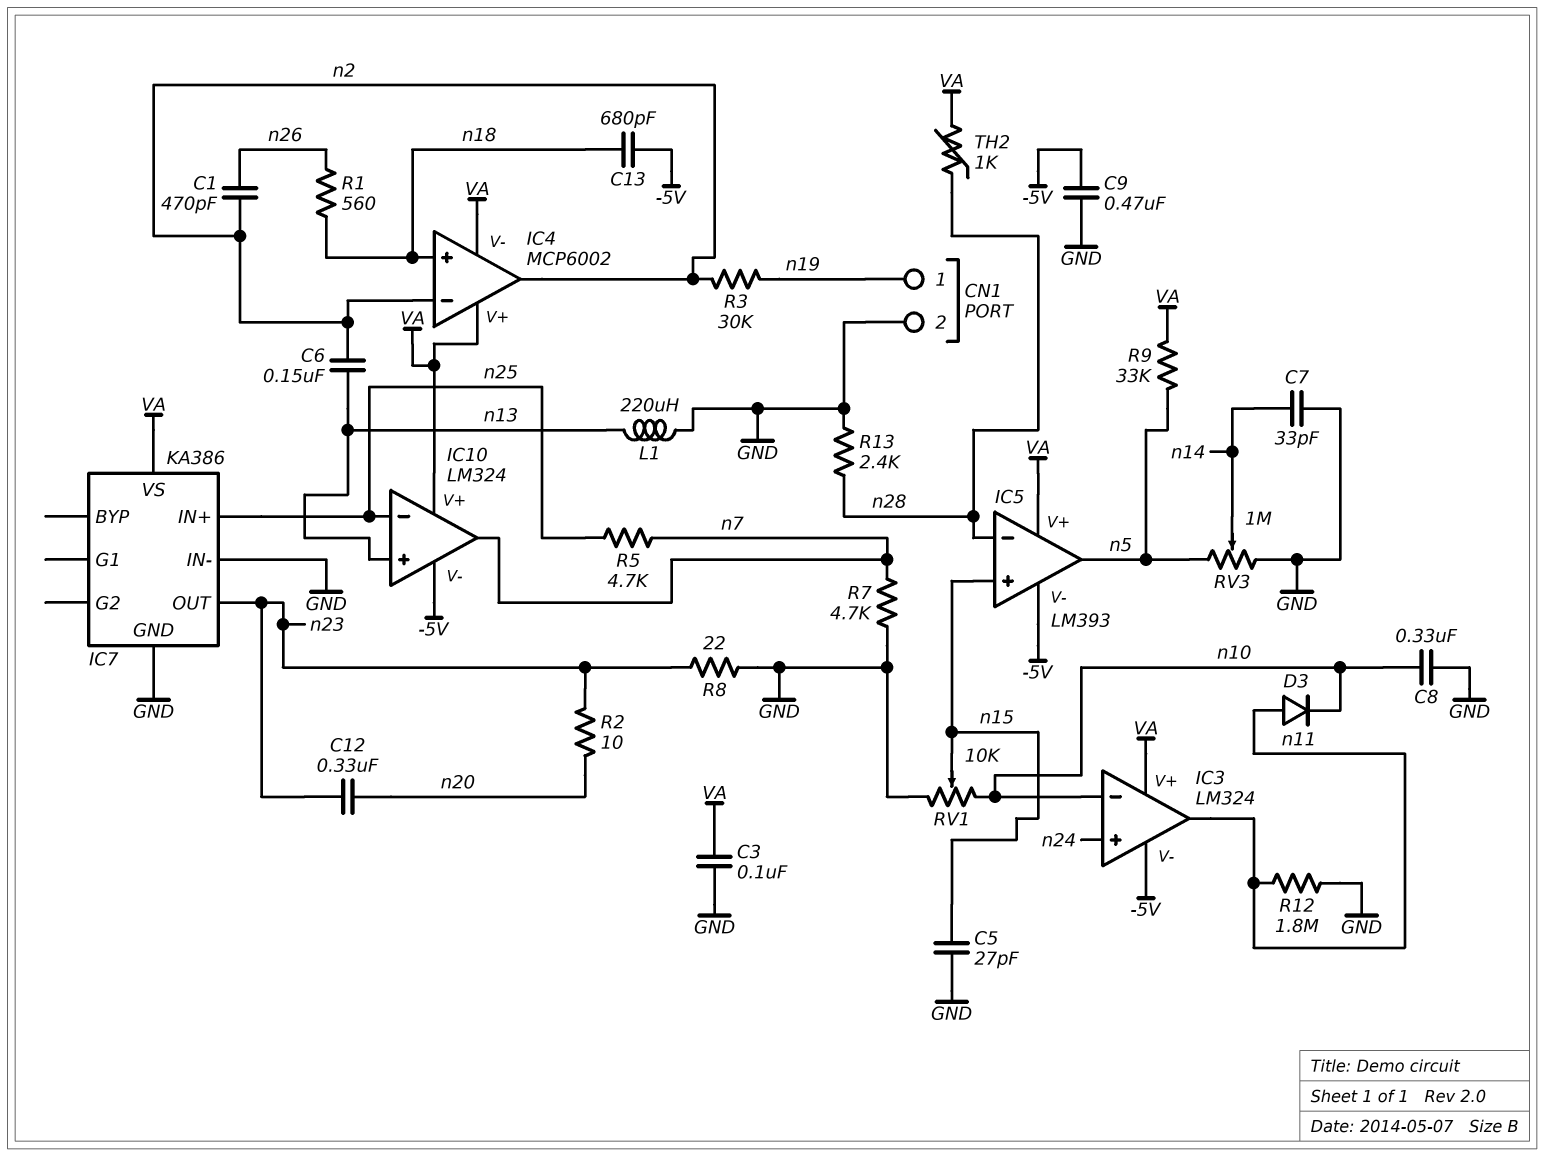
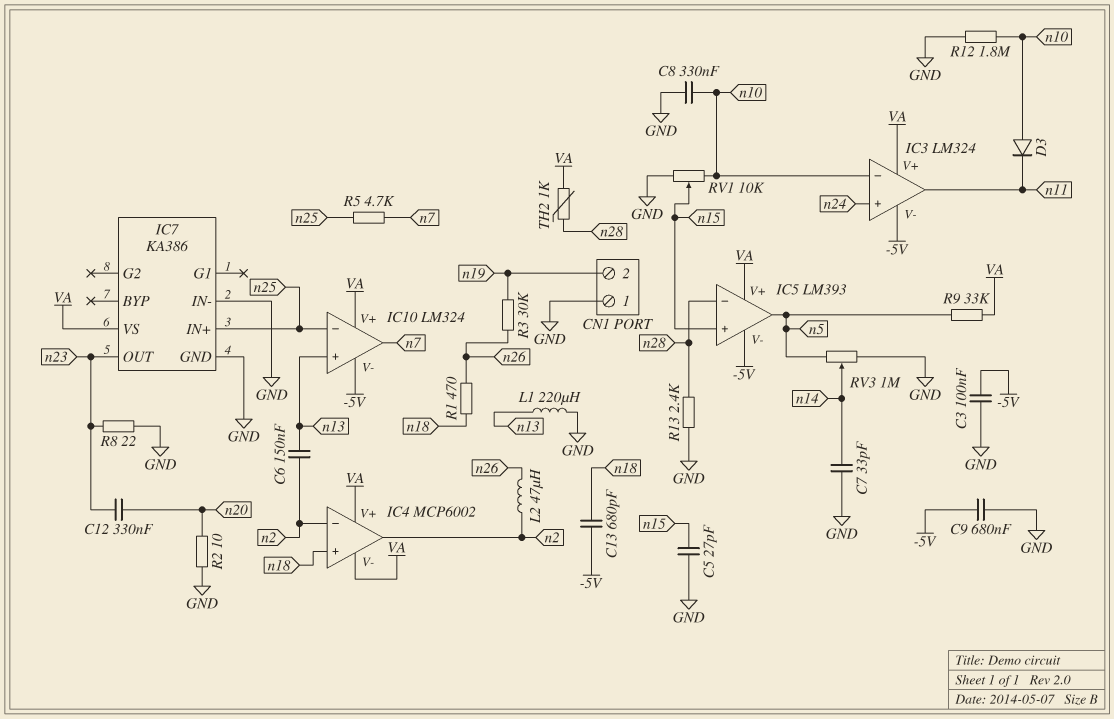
C1: 470pF (n2, n26) -> none
C3: 100nF (GND, VA) -> 100nF (-5V, GND)
C9: 470nF (-5V, GND) -> 680nF (-5V, GND)
CN1 pin 1: n19 -> GND
CN1 pin 2: GND -> n19
D3: diode (A n11, K n10) -> diode (A n10, K n11)
L2: none -> 47uH (n2, n26)
R1: 560 (n18, n26) -> 470 (n18, n26)
R2: 10 (n20, n23) -> 10 (GND, n20)
R3: 30k (n2, n19) -> 30k (n19, n26)
R7: 4.7k (GND, n7) -> none
R12: 1.8M (GND, n11) -> 1.8M (GND, n10)

